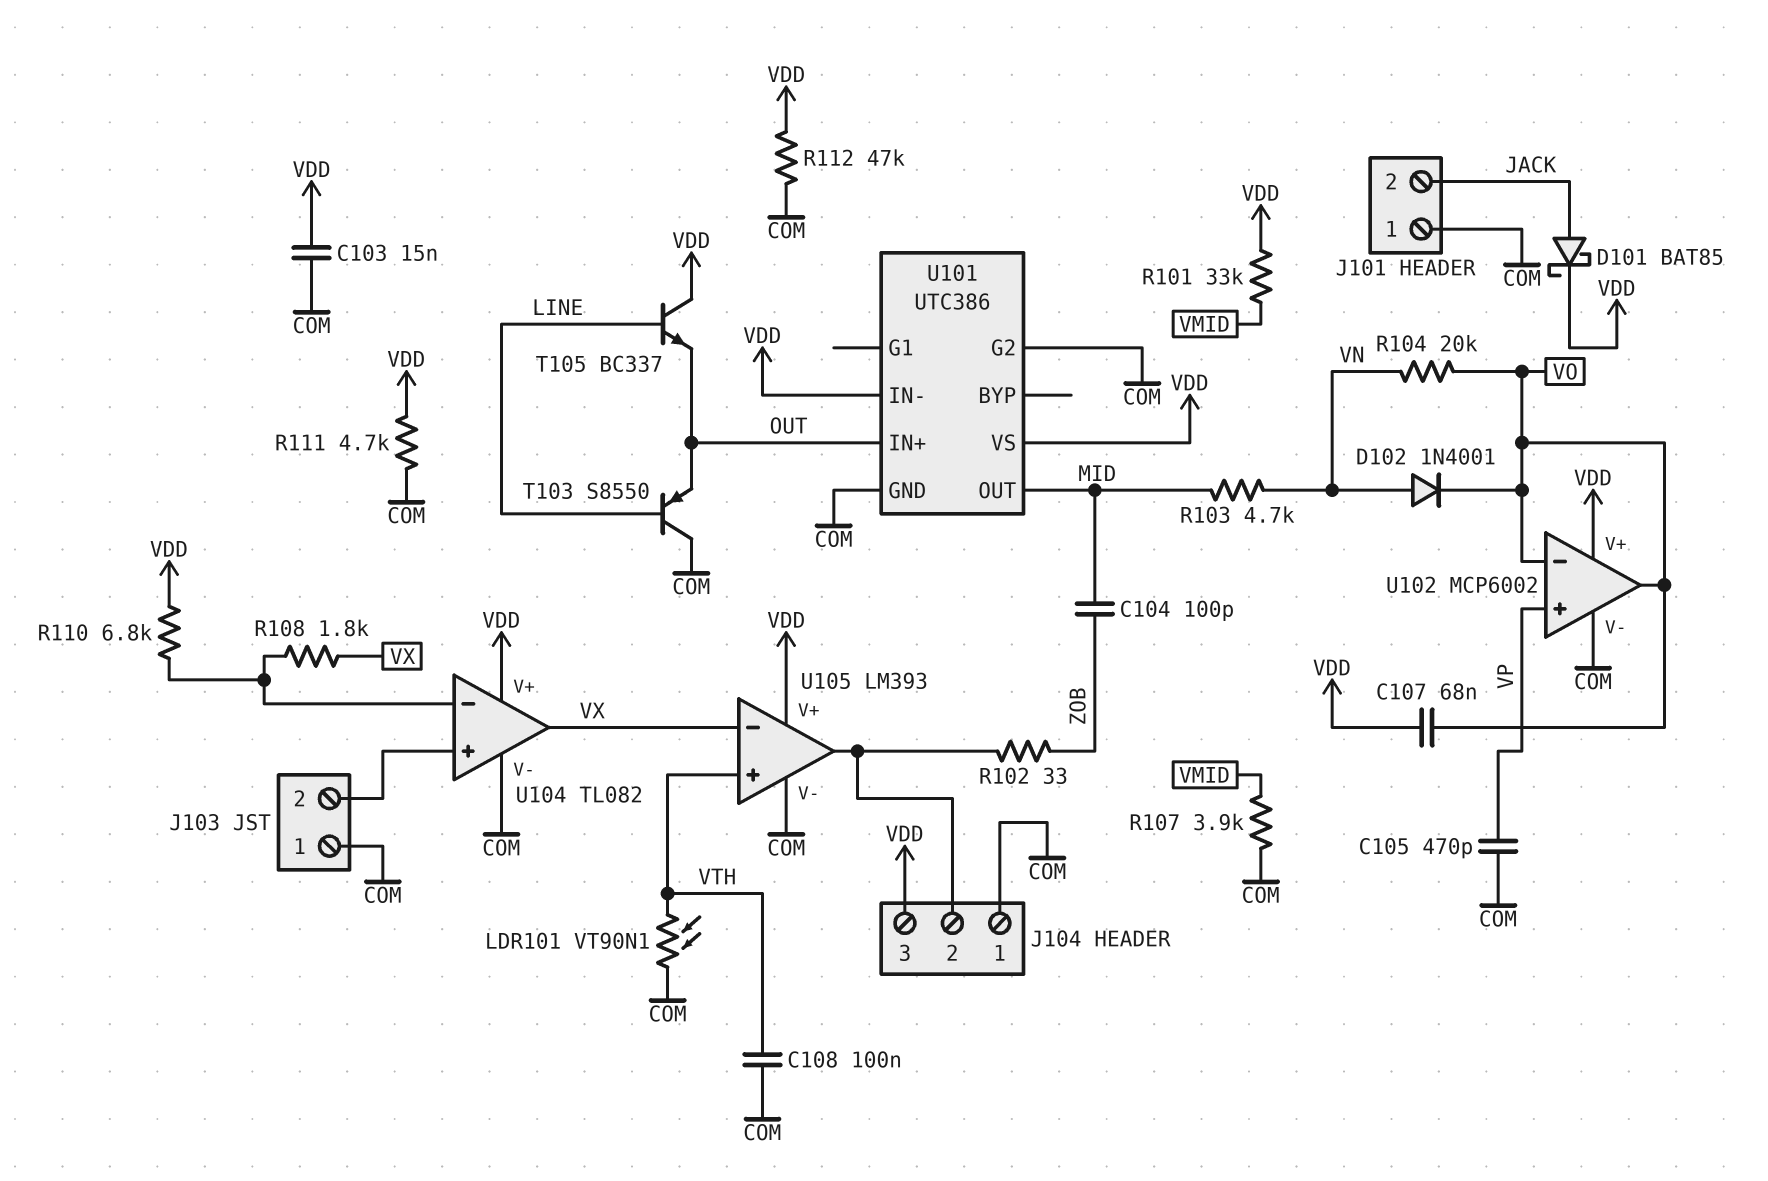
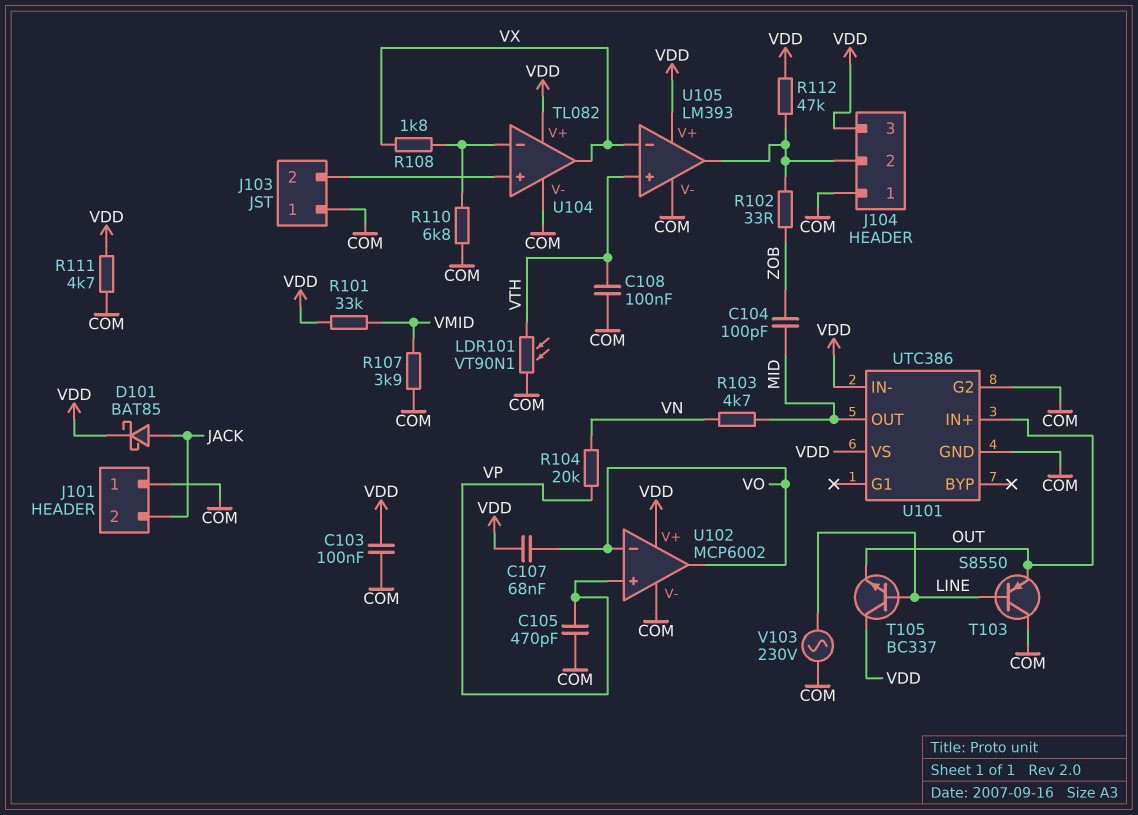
C103: 15nF (COM, VDD) -> 100nF (COM, VDD)
D102: diode 1N4001 (A VN, K VO) -> none
R104: 20k (VN, VO) -> 20k (VN, VP)
R110: 6.8k (U104/in-, VDD) -> 6.8k (COM, U104/in-)
R112: 47k (COM, VDD) -> 47k (J104/2, VDD)
V103: none -> AC 230V (COM, LINE)

